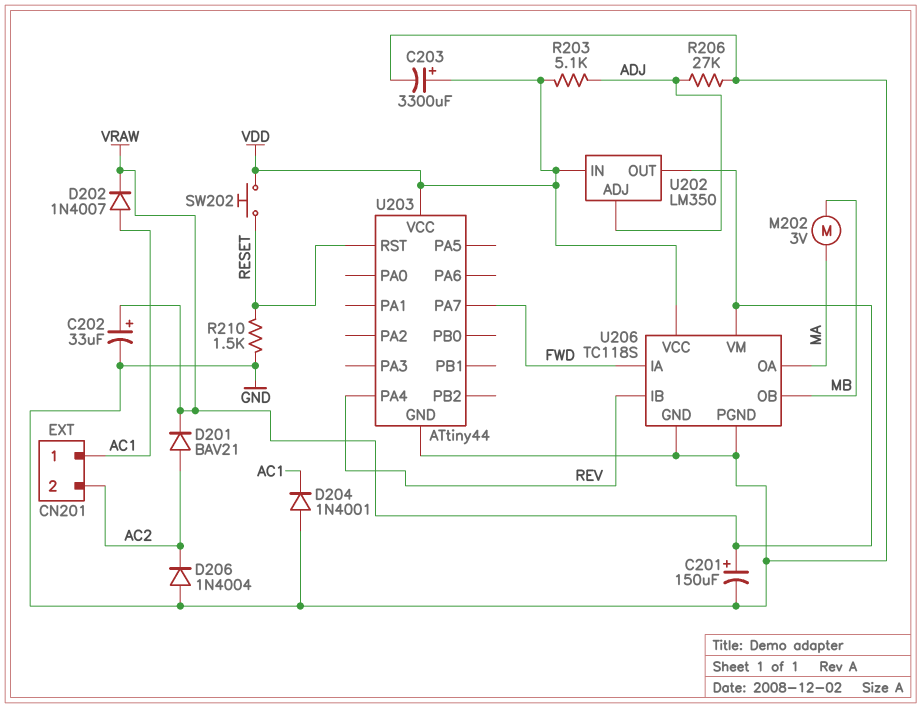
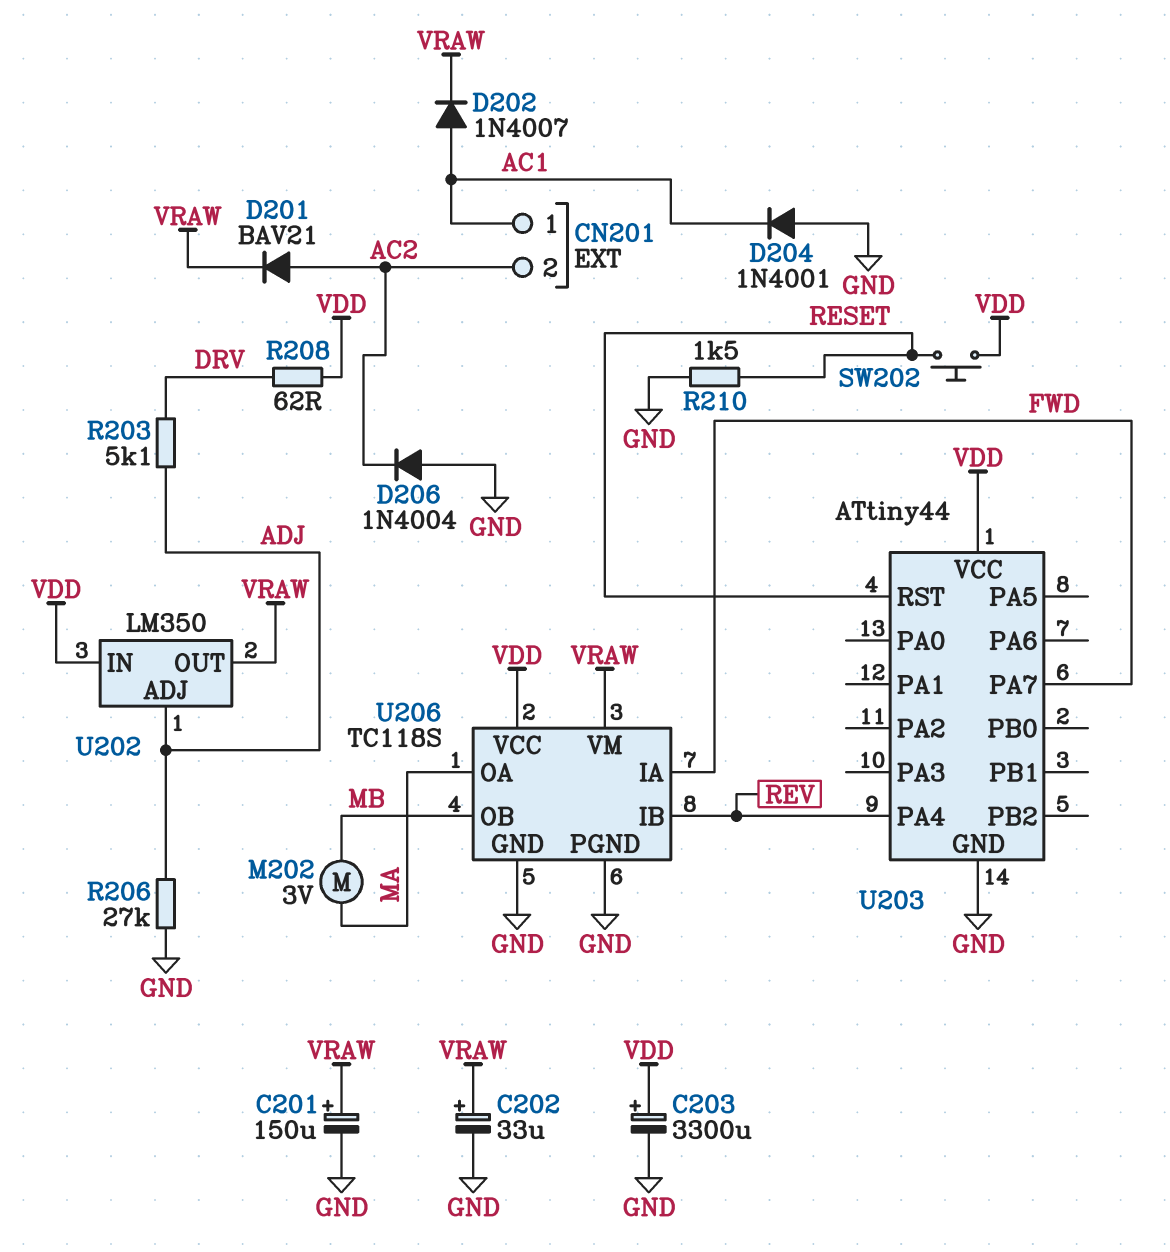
R203: 5.1k (ADJ, VDD) -> 5.1k (ADJ, DRV)
R208: none -> 62 (DRV, VDD)

